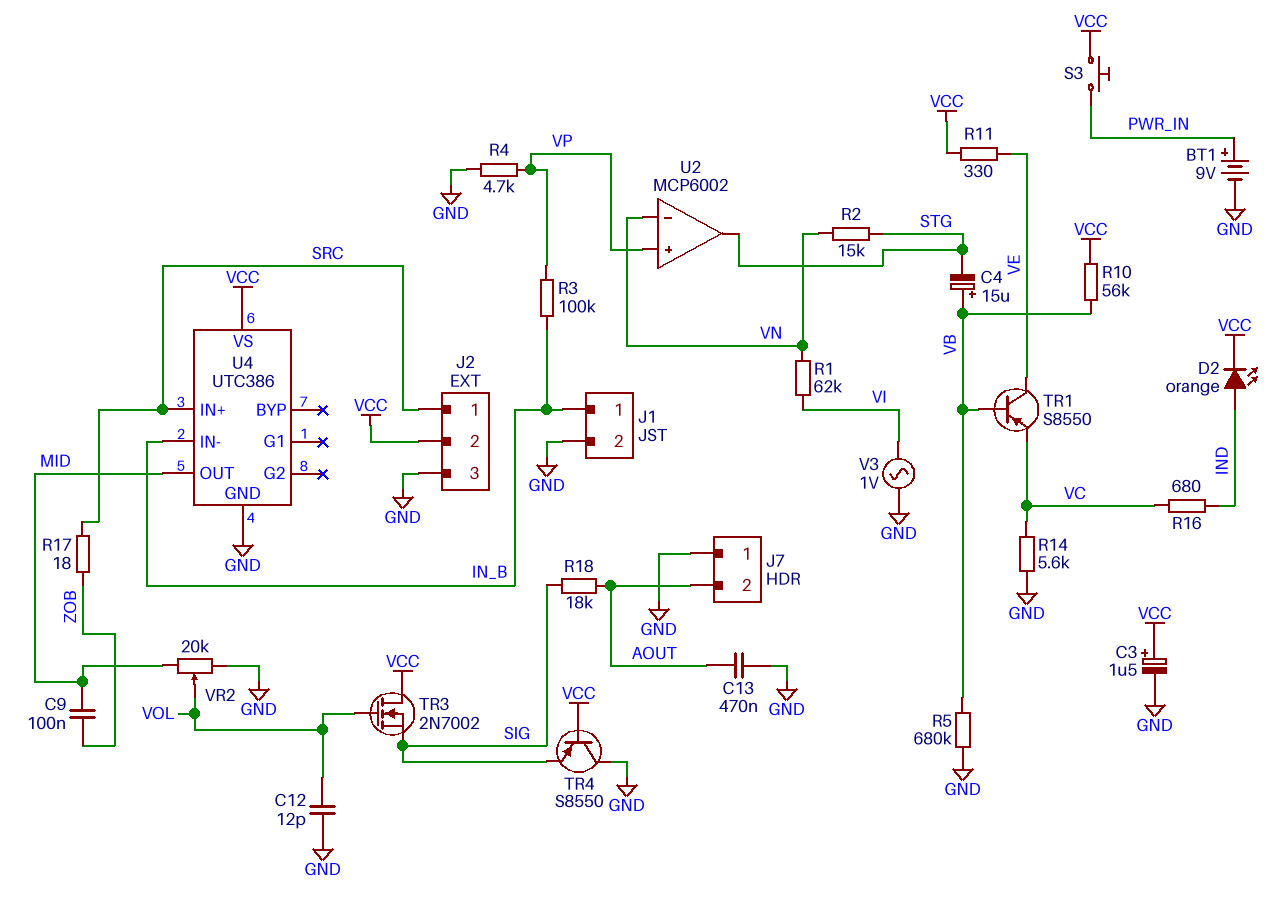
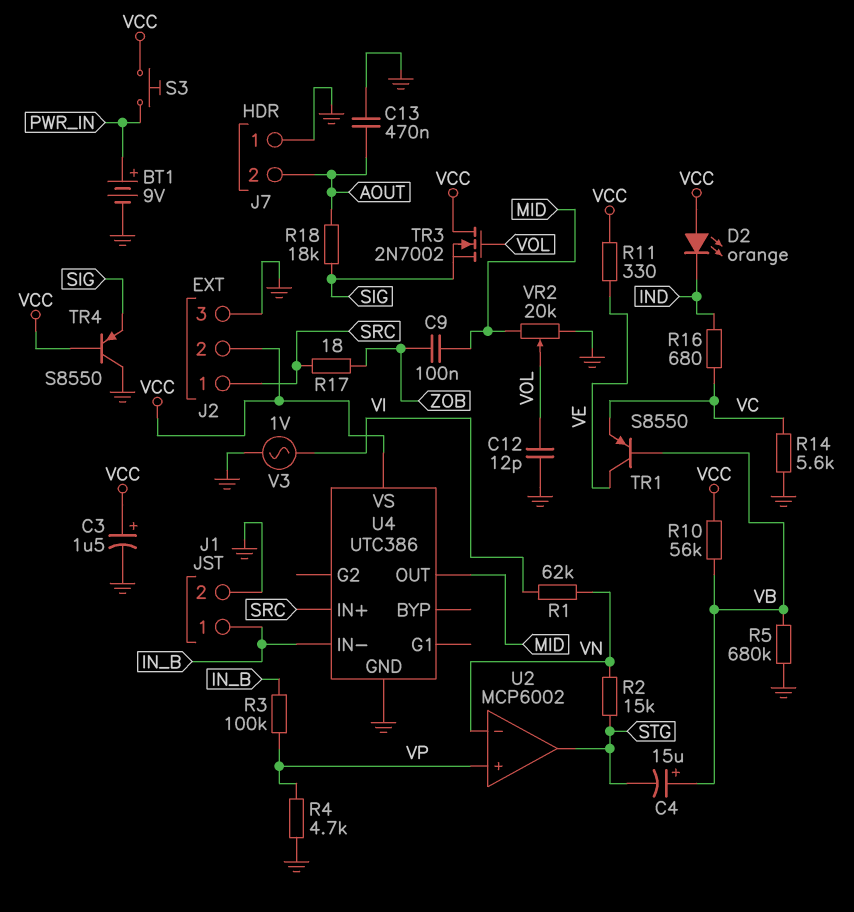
D2: LED orange (A IND, K VCC) -> LED orange (A VCC, K IND)

